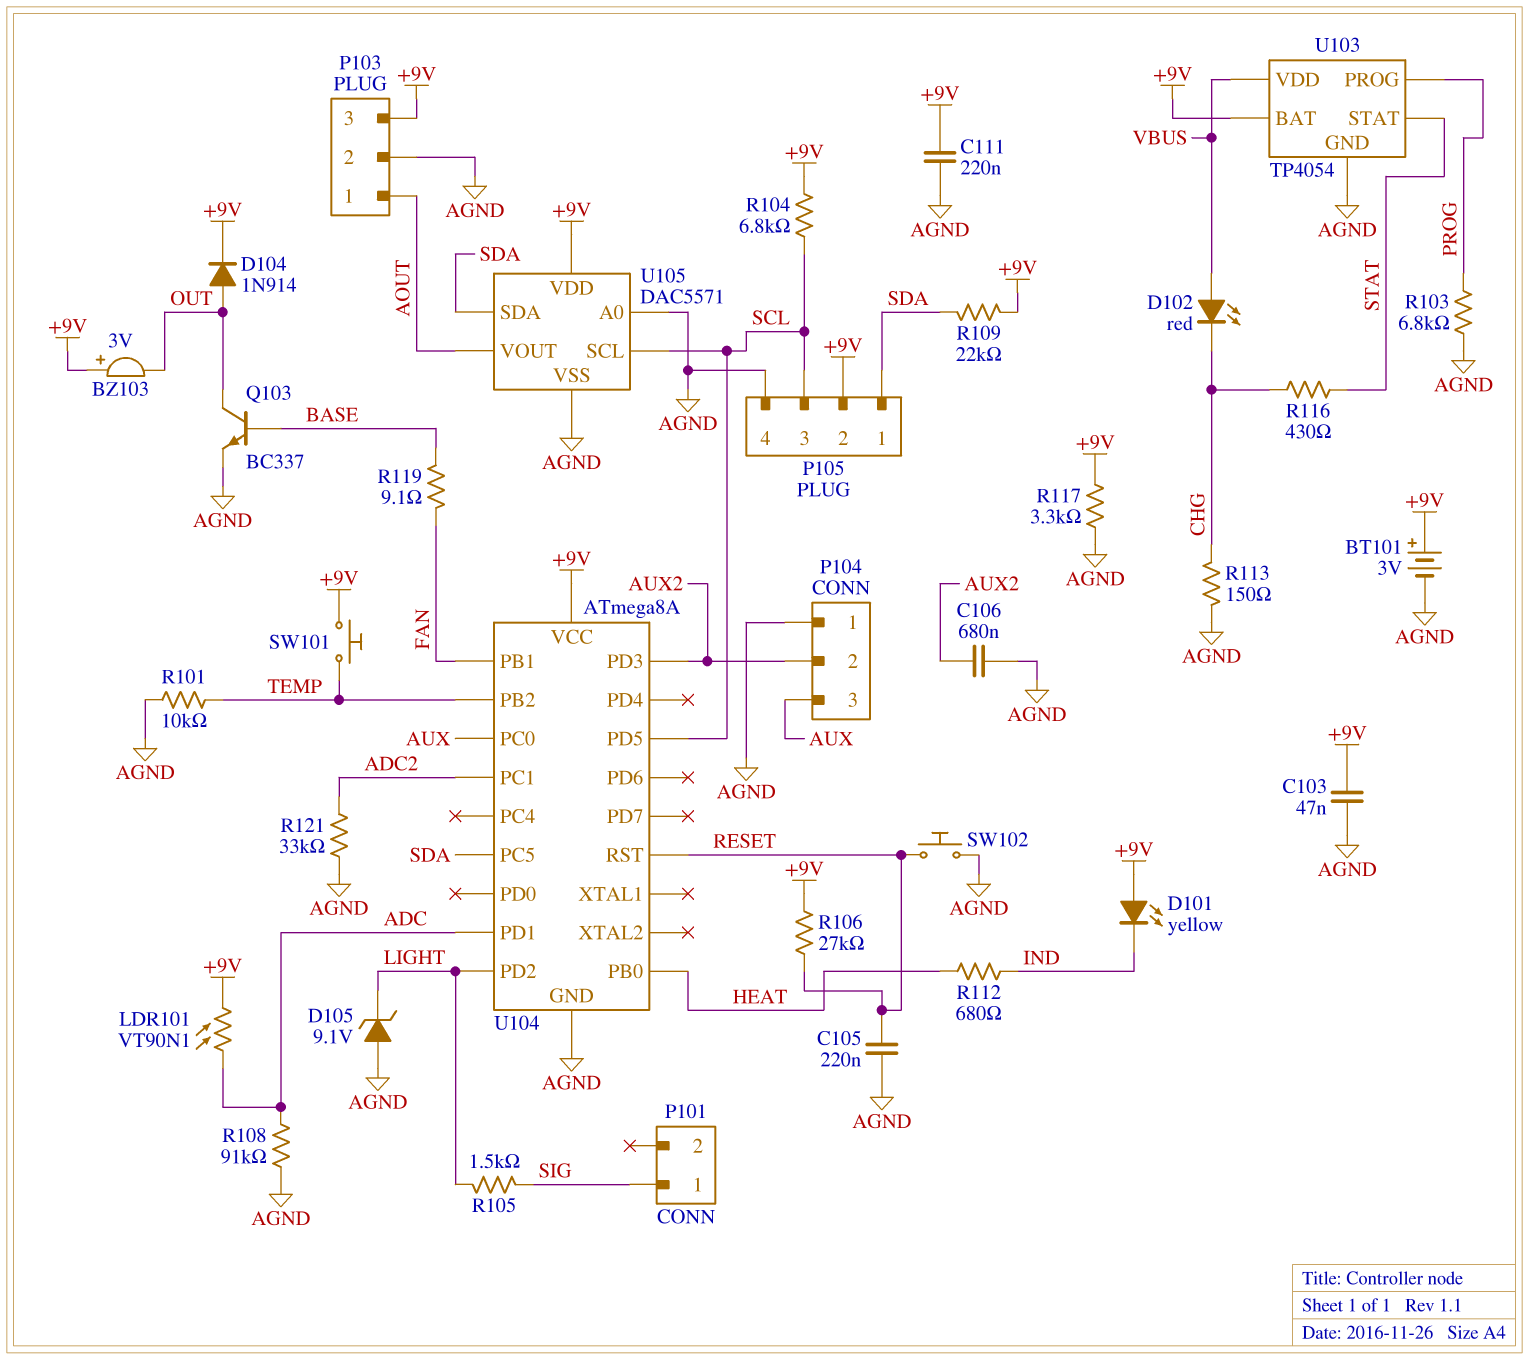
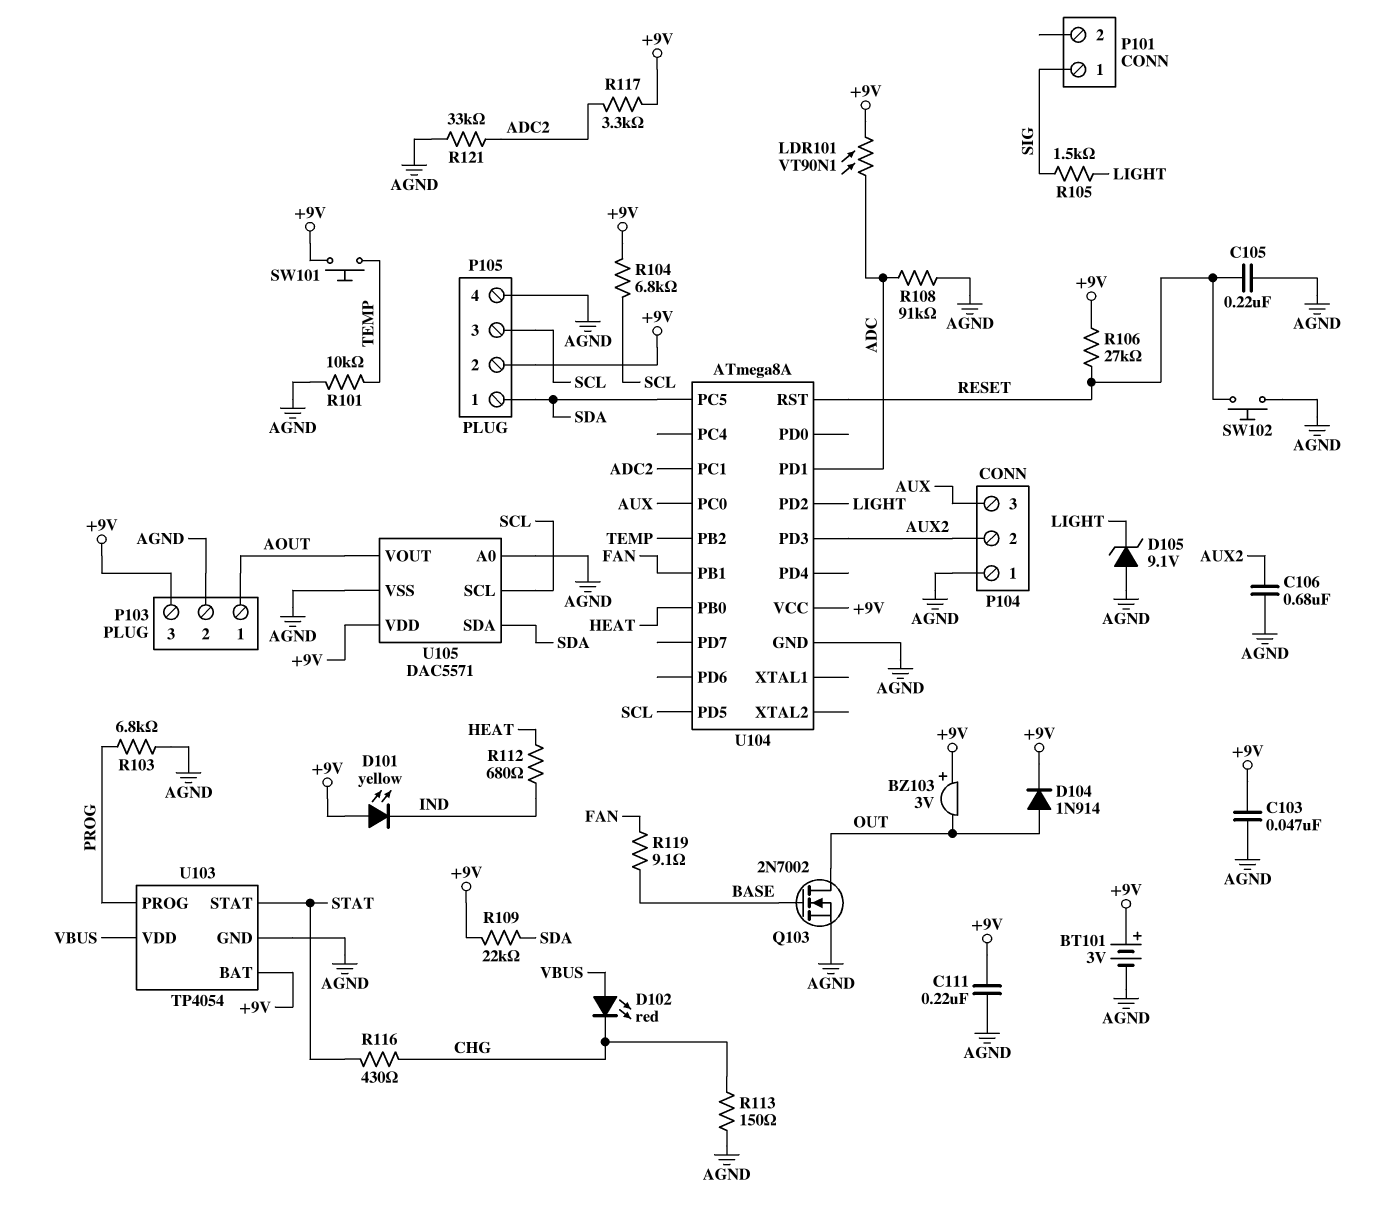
Q103: NPN BC337 (B BASE, C OUT, E AGND) -> NMOS 2N7002 (G BASE, D OUT, S AGND)
R117: 3.3k (+9V, AGND) -> 3.3k (+9V, ADC2)

